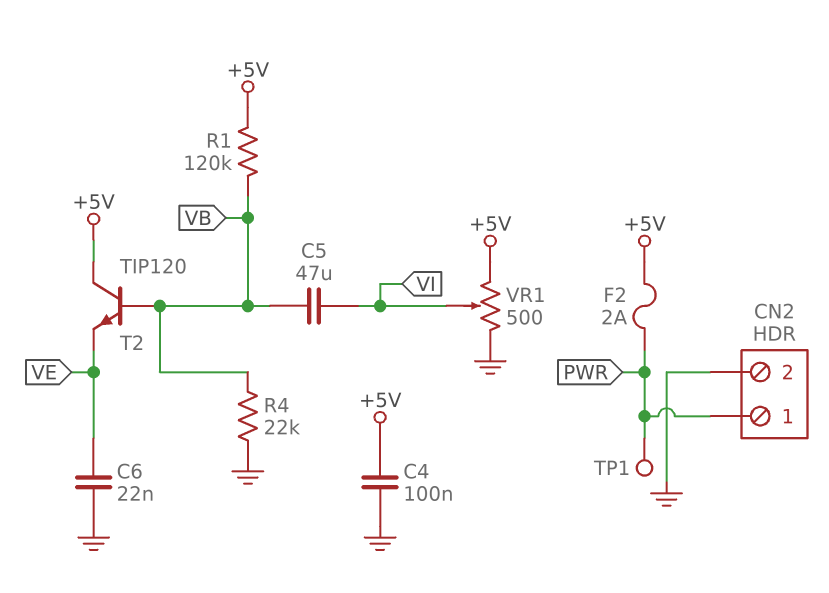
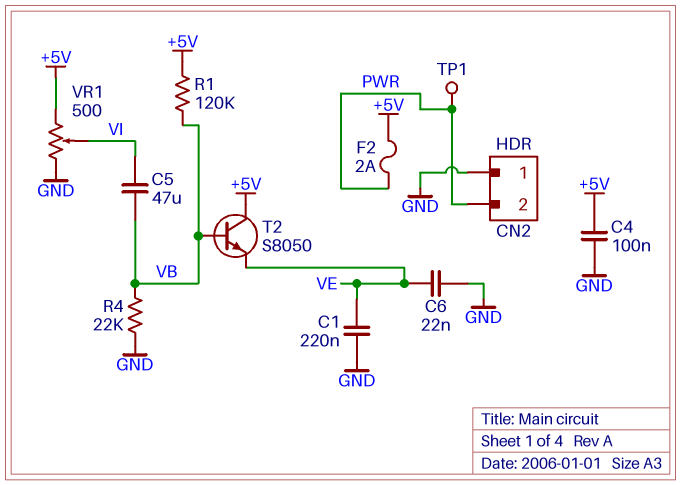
C1: none -> 220nF (GND, VE)
CN2 pin 1: PWR -> GND
CN2 pin 2: GND -> PWR
T2: NPN TIP120 (B VB, C +5V, E VE) -> NPN S8050 (B VB, C +5V, E VE)

